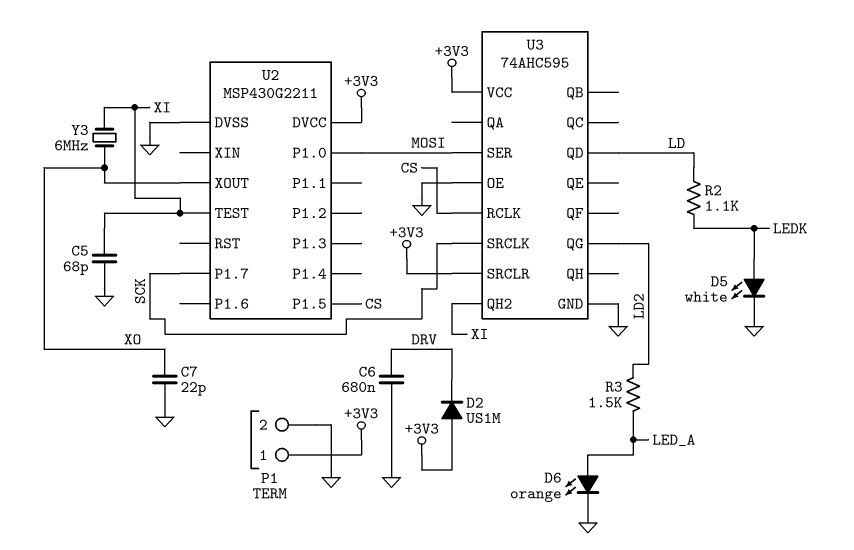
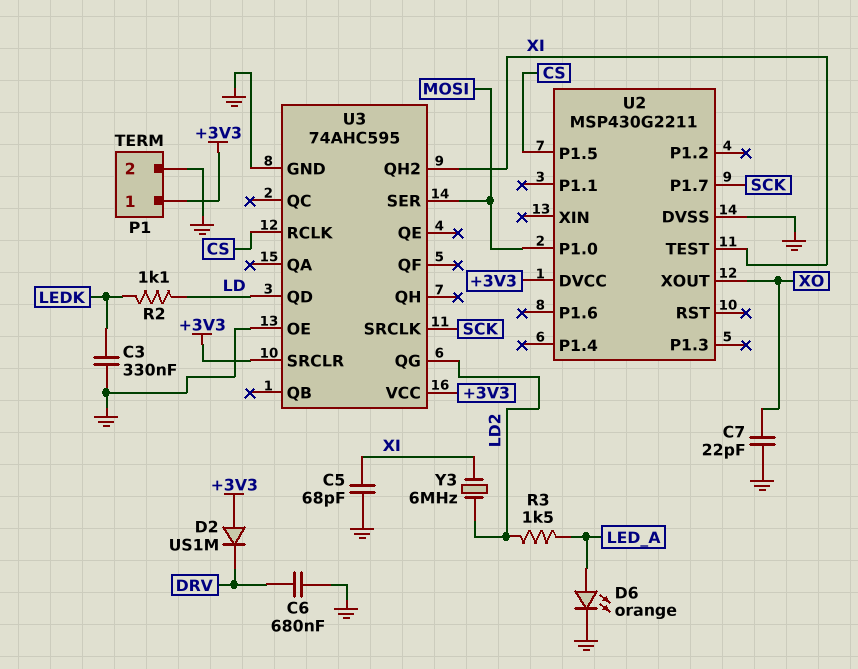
C3: none -> 330nF (GND, LEDK)
D5: LED white (A LEDK, K GND) -> none
Y3: 6MHz (XI, XO) -> 6MHz (LD2, XI)

